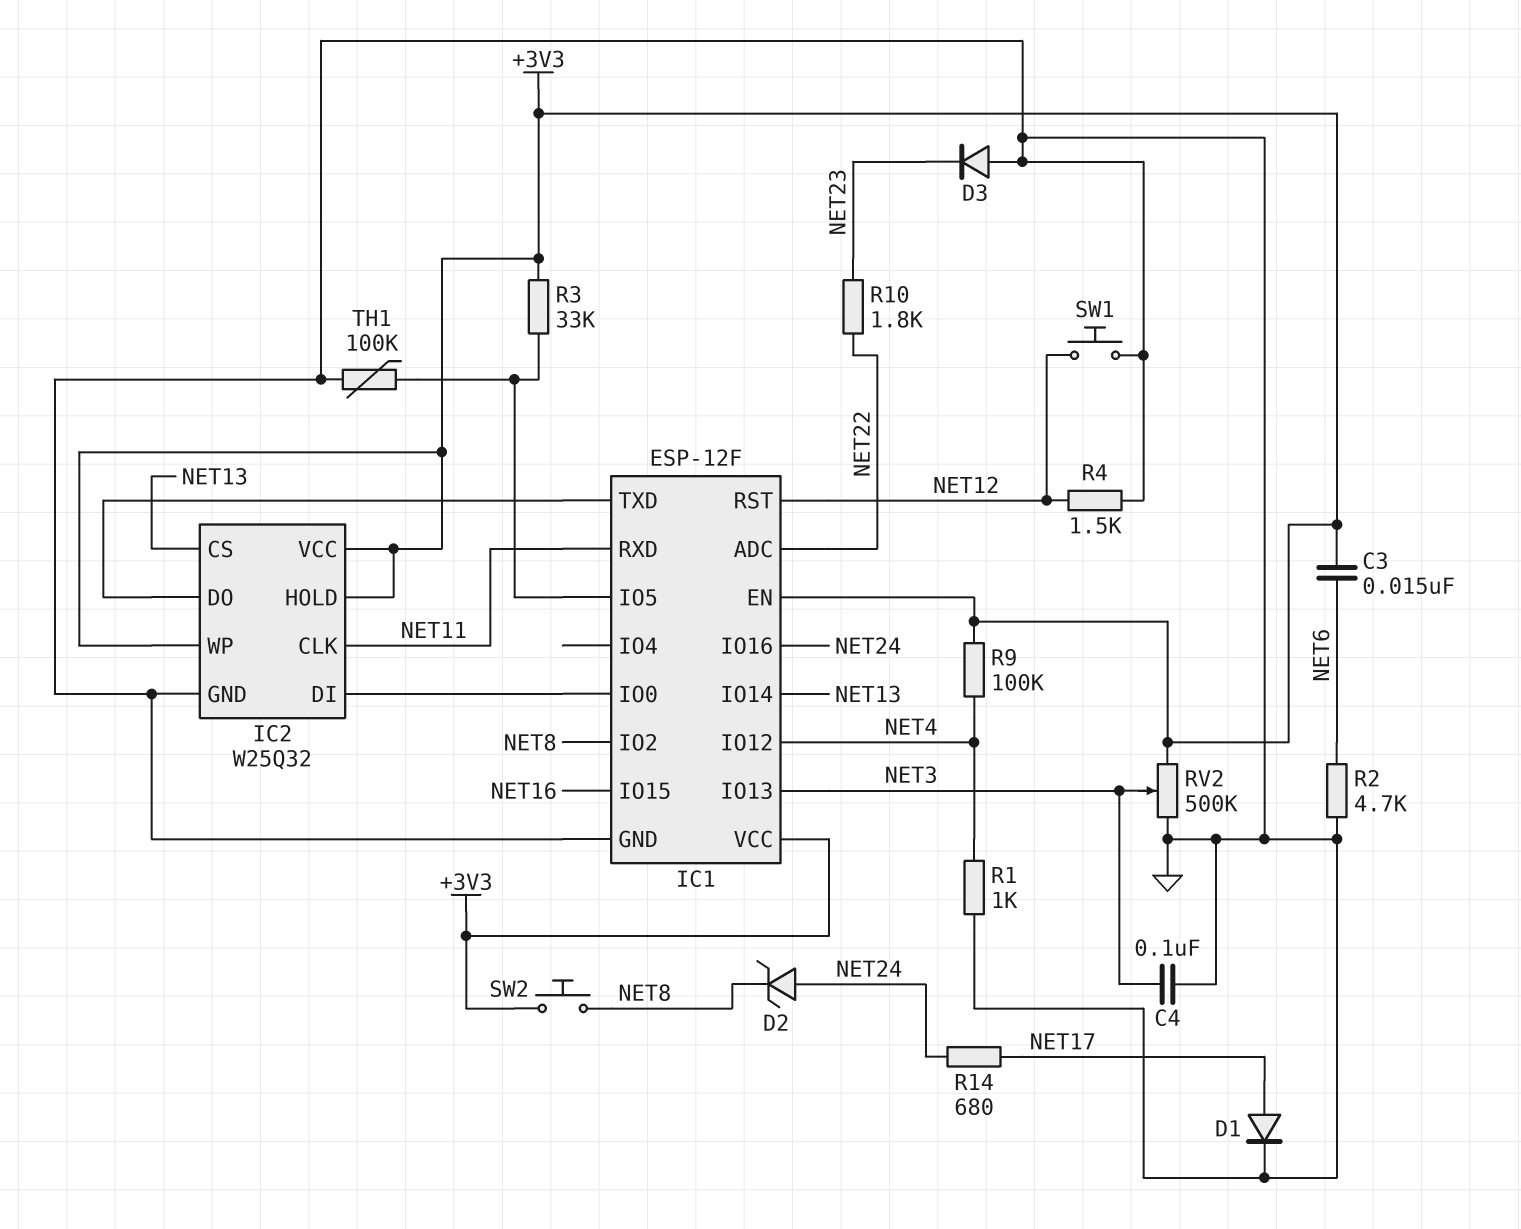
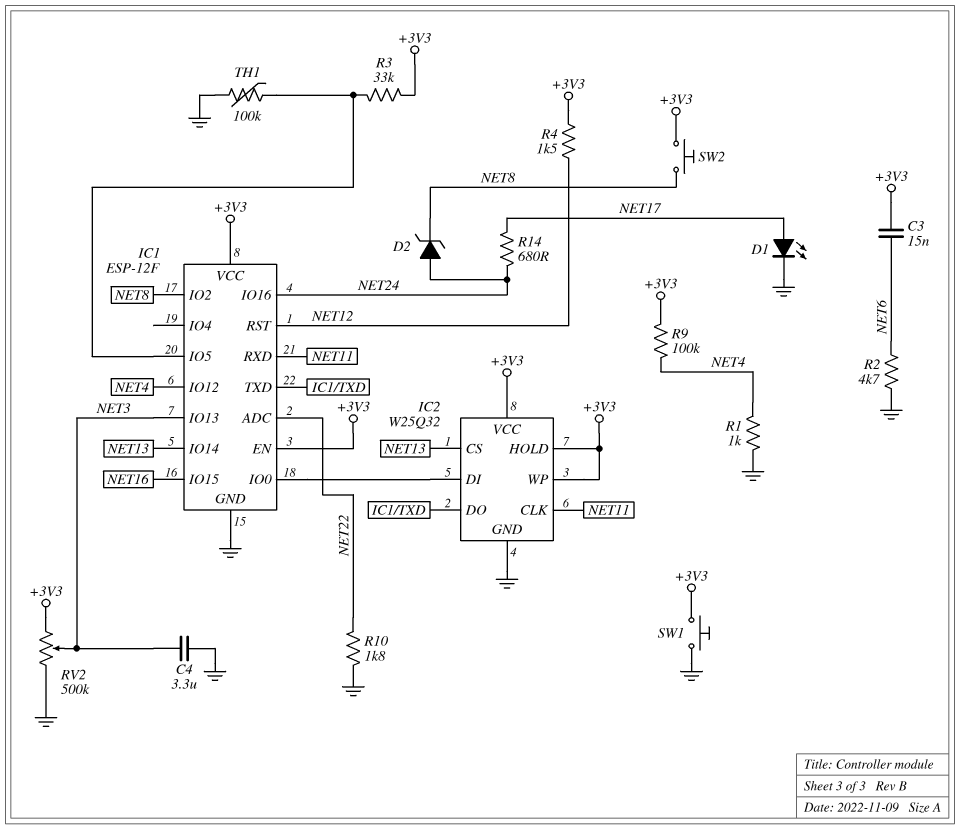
C4: 100nF (GND, NET3) -> 3.3uF (GND, NET3)
D1: diode (A NET17, K GND) -> LED (A NET17, K GND)
D3: diode (A GND, K NET23) -> none
R4: 1.5k (GND, NET12) -> 1.5k (+3V3, NET12)
R10: 1.8k (NET22, NET23) -> 1.8k (GND, NET22)
SW1: button (GND, NET12) -> button (+3V3, GND)

